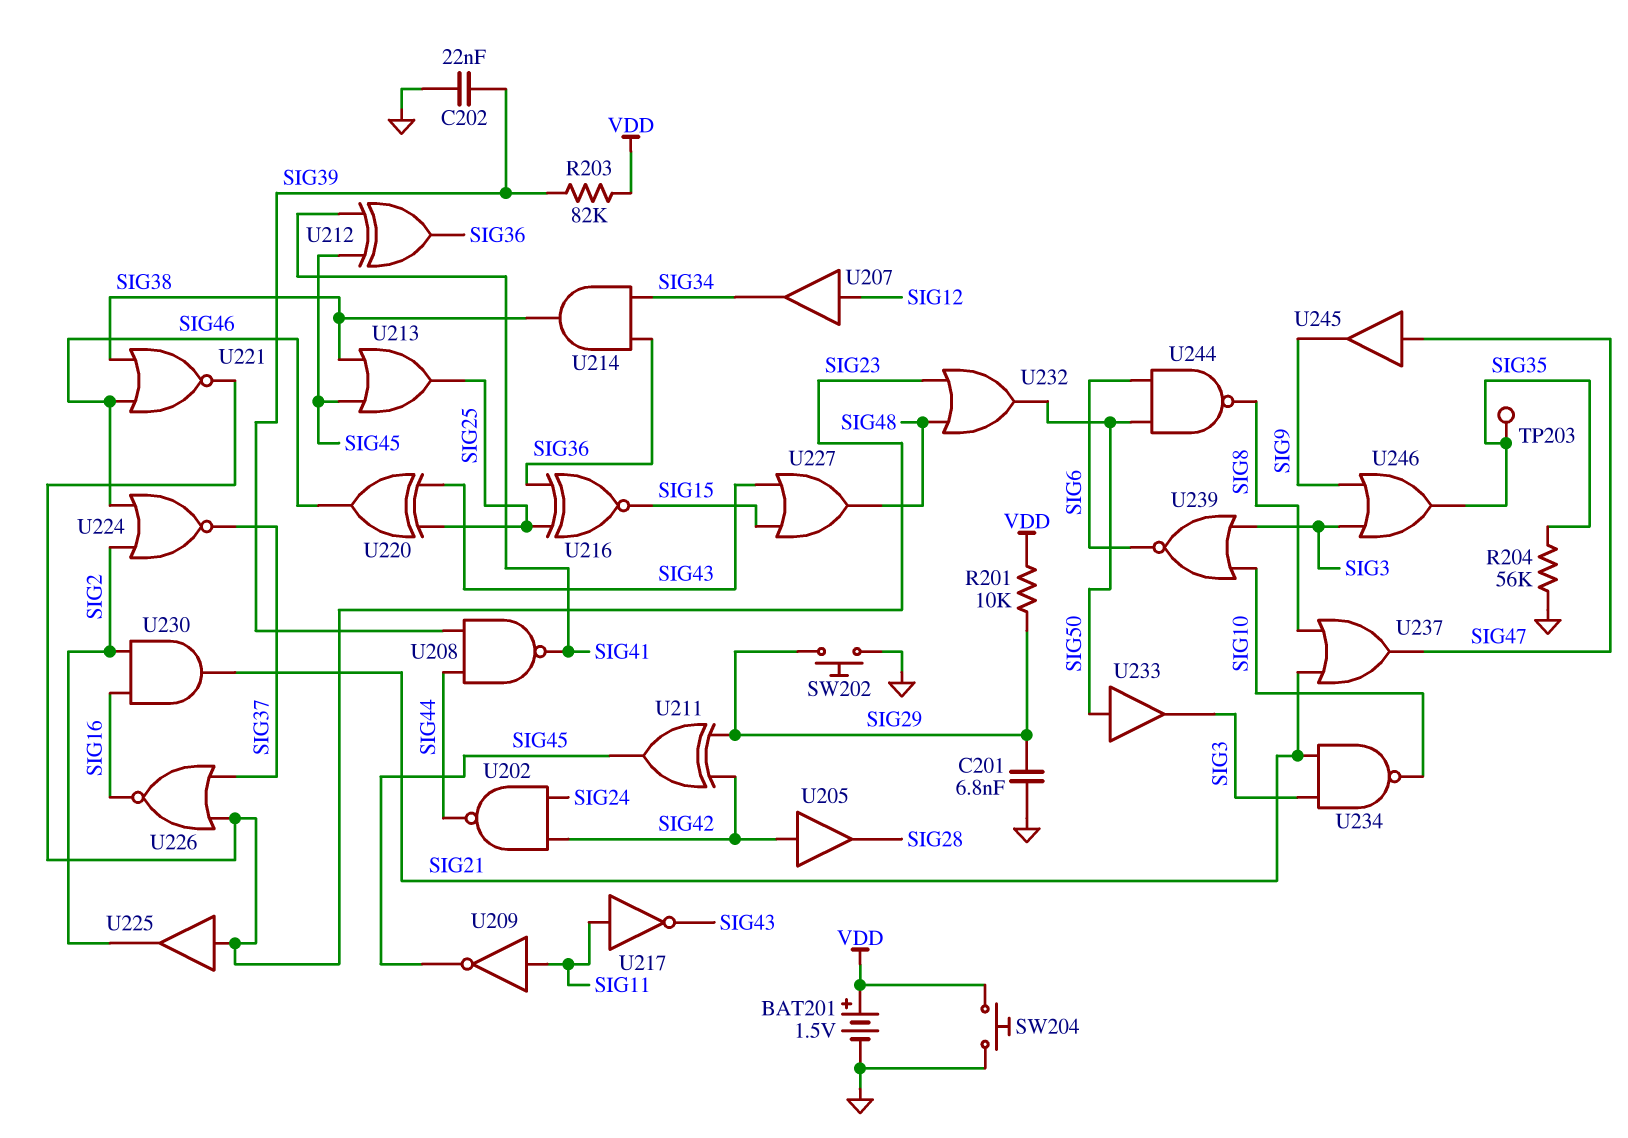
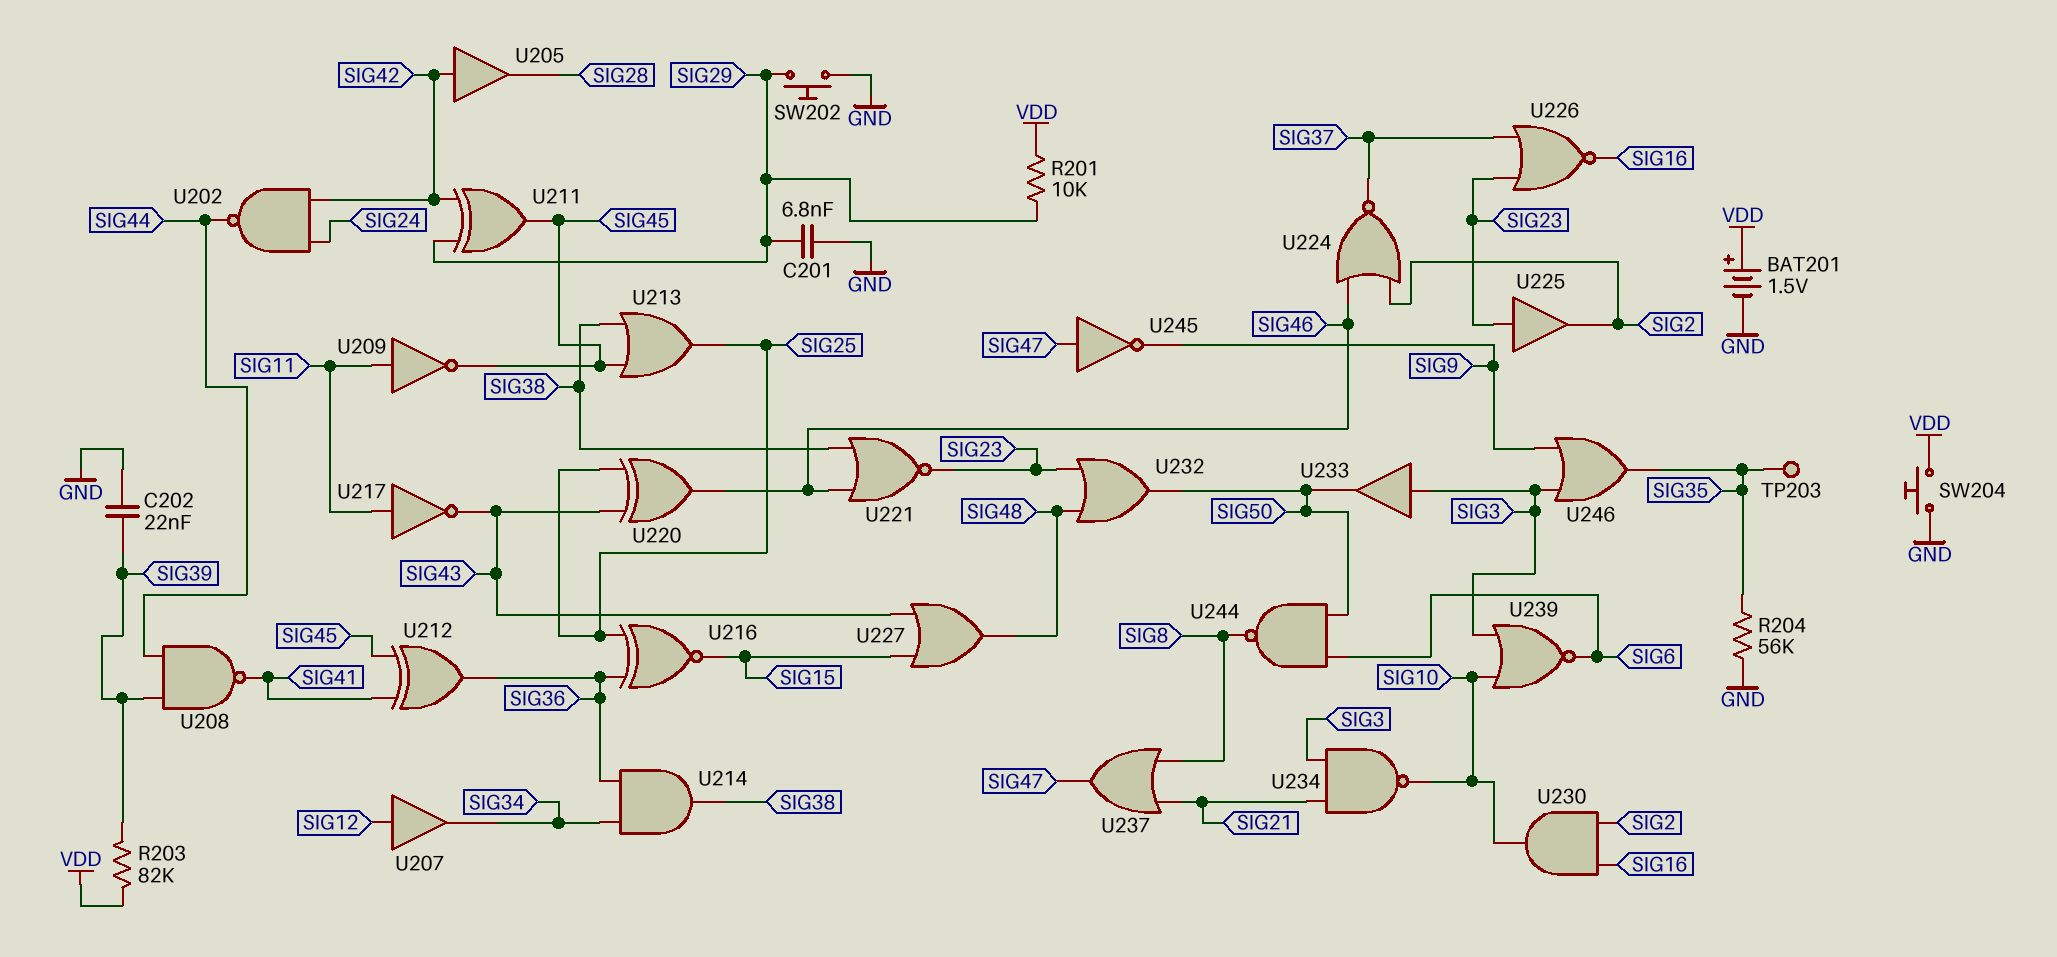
U230: AND (in SIG2, in SIG16, out SIG21) -> AND (in SIG2, in SIG16, out SIG10)
U233: buffer (in SIG50, out SIG3) -> buffer (in SIG3, out SIG50)
U245: buffer (in SIG47, out SIG9) -> NOT (in SIG47, out SIG9)

